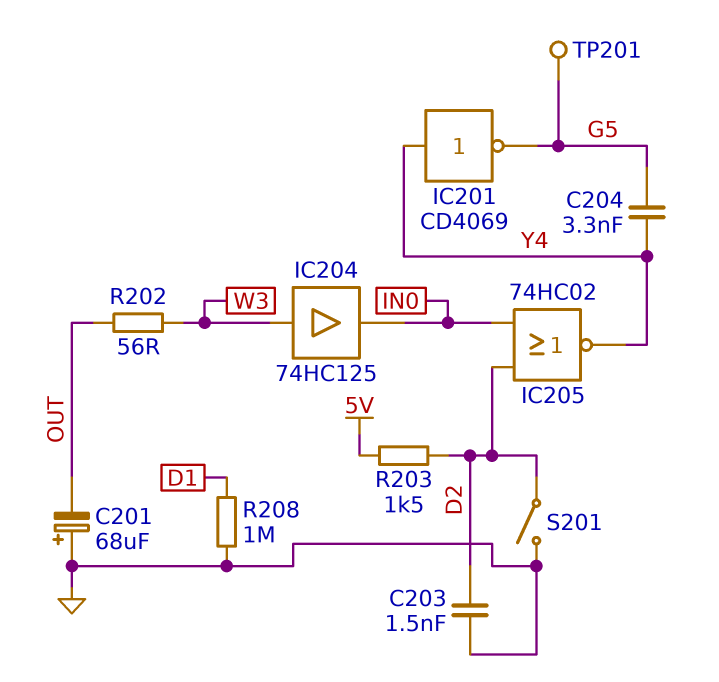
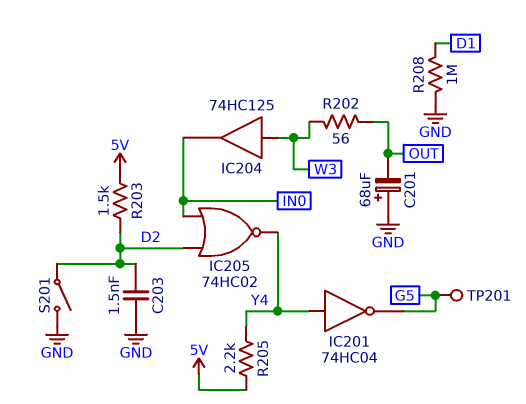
C204: 3.3nF (G5, Y4) -> none
IC201: NOT CD4069 (in Y4, out G5) -> NOT 74HC04 (in Y4, out G5)
R205: none -> 2.2k (5V, Y4)

